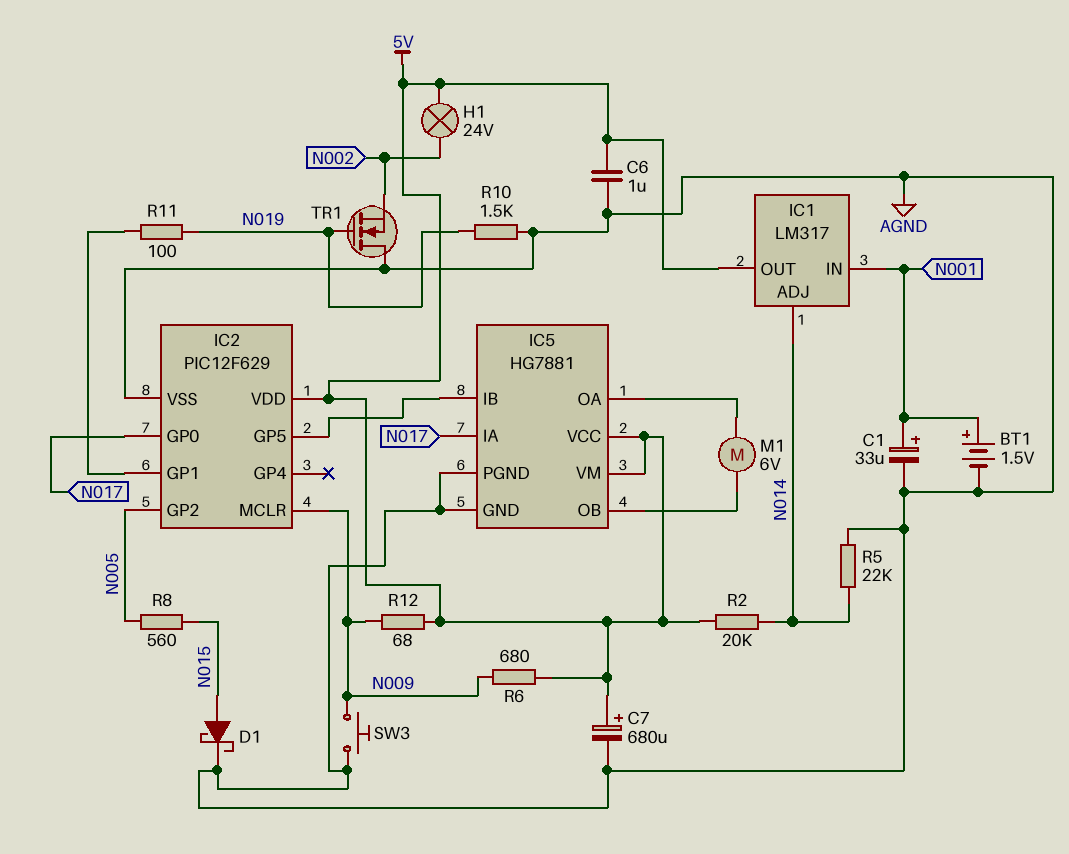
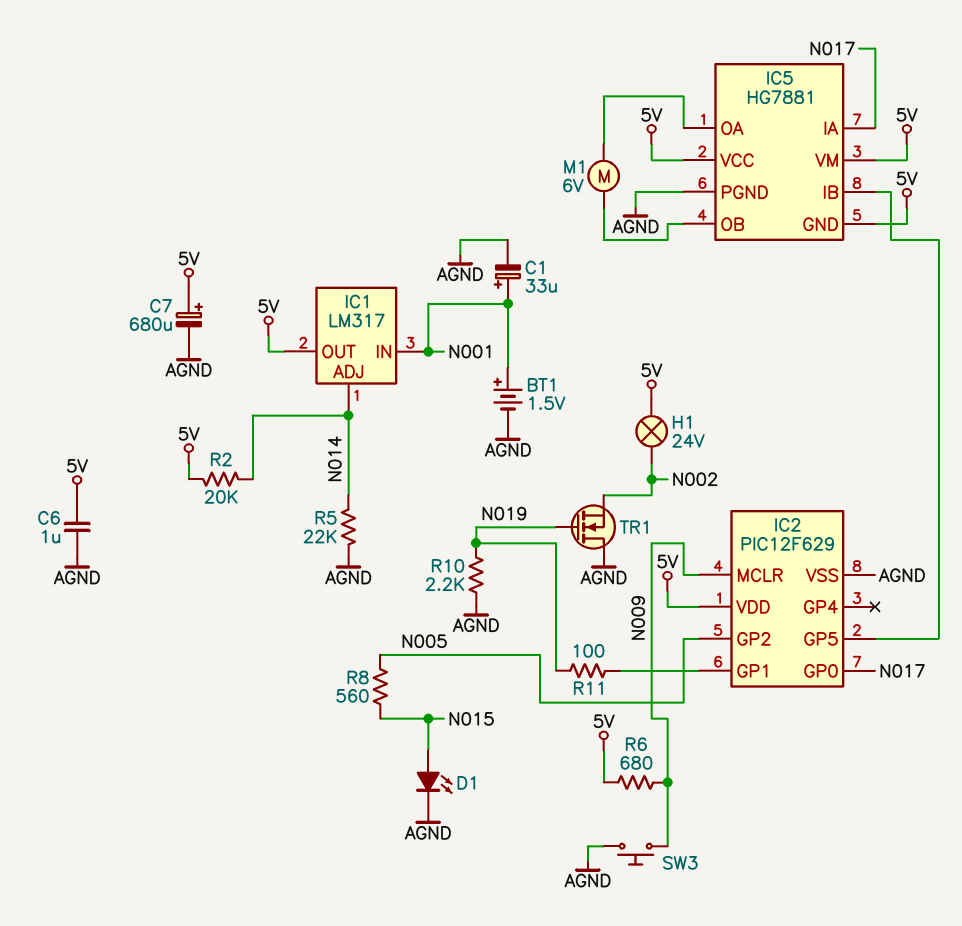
D1: schottky (A N015, K AGND) -> LED (A N015, K AGND)
IC5 pin GND: AGND -> 5V
R10: 1.5k (AGND, N019) -> 2.2k (AGND, N019)
R12: 68 (5V, N009) -> none

